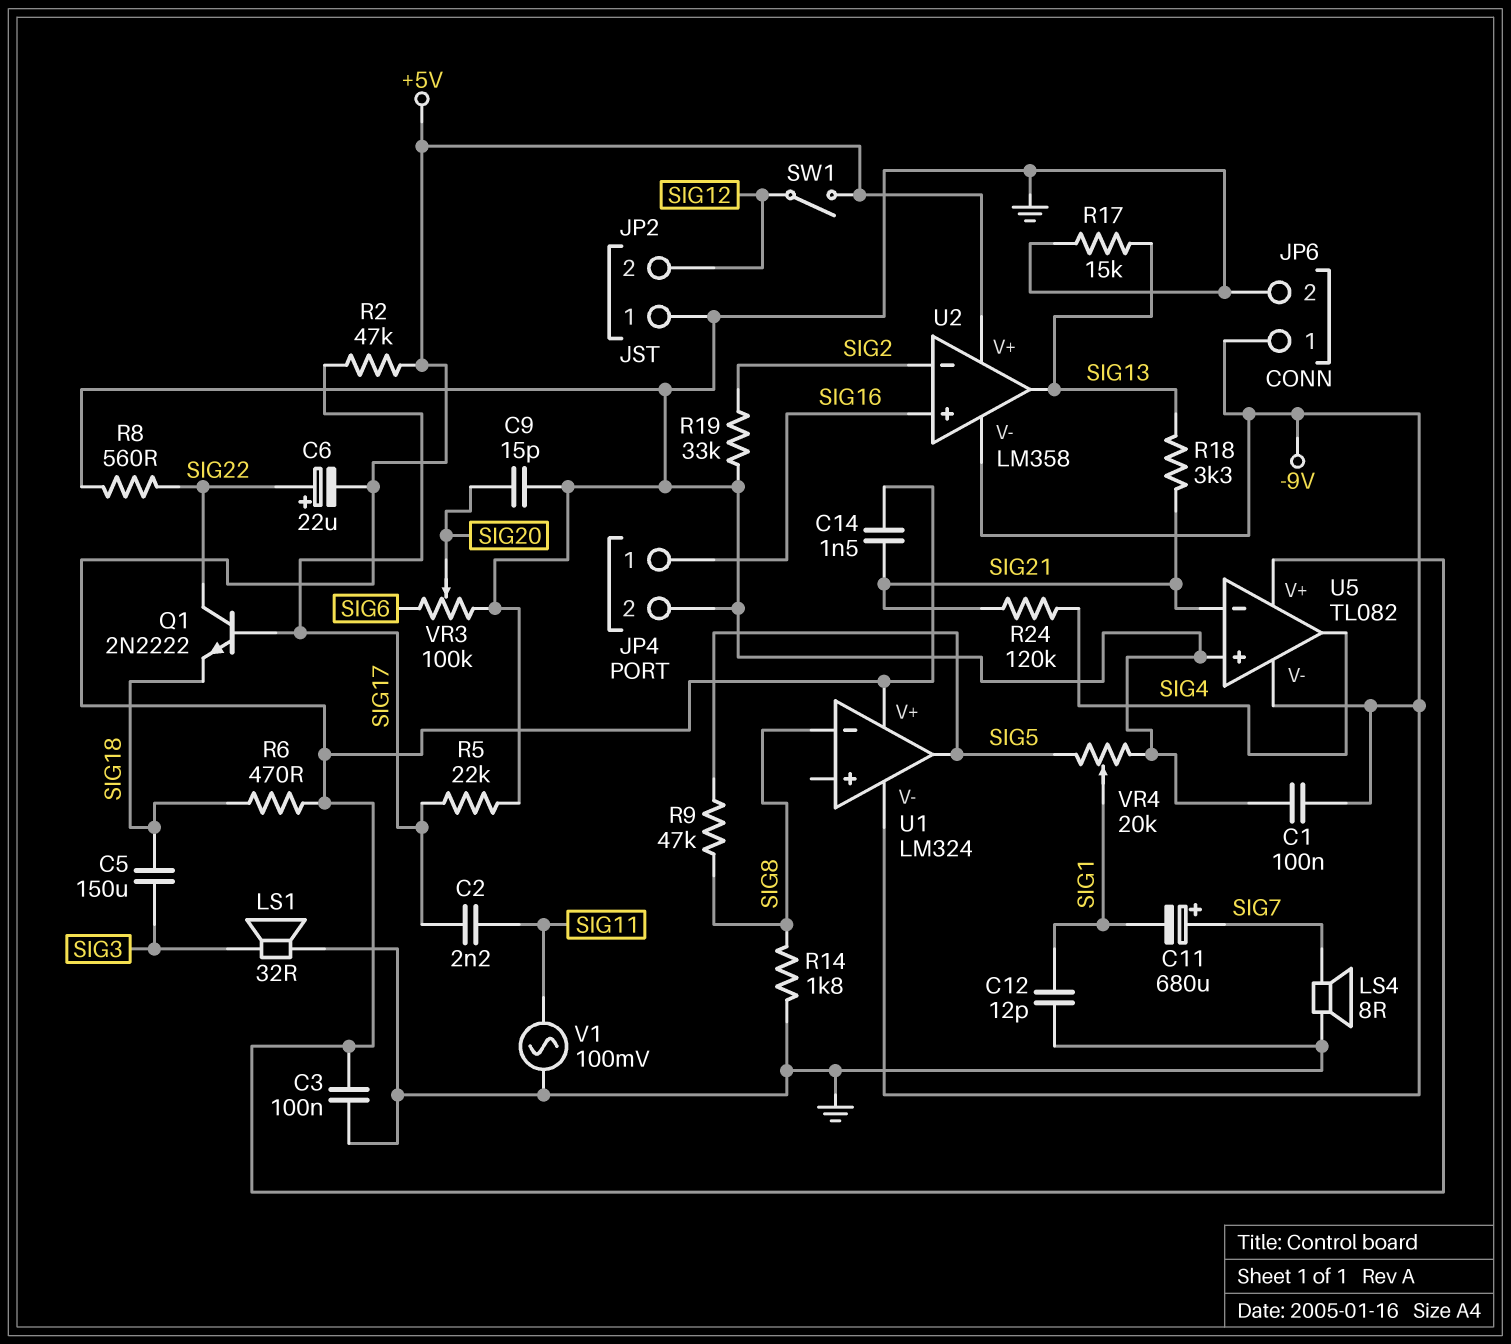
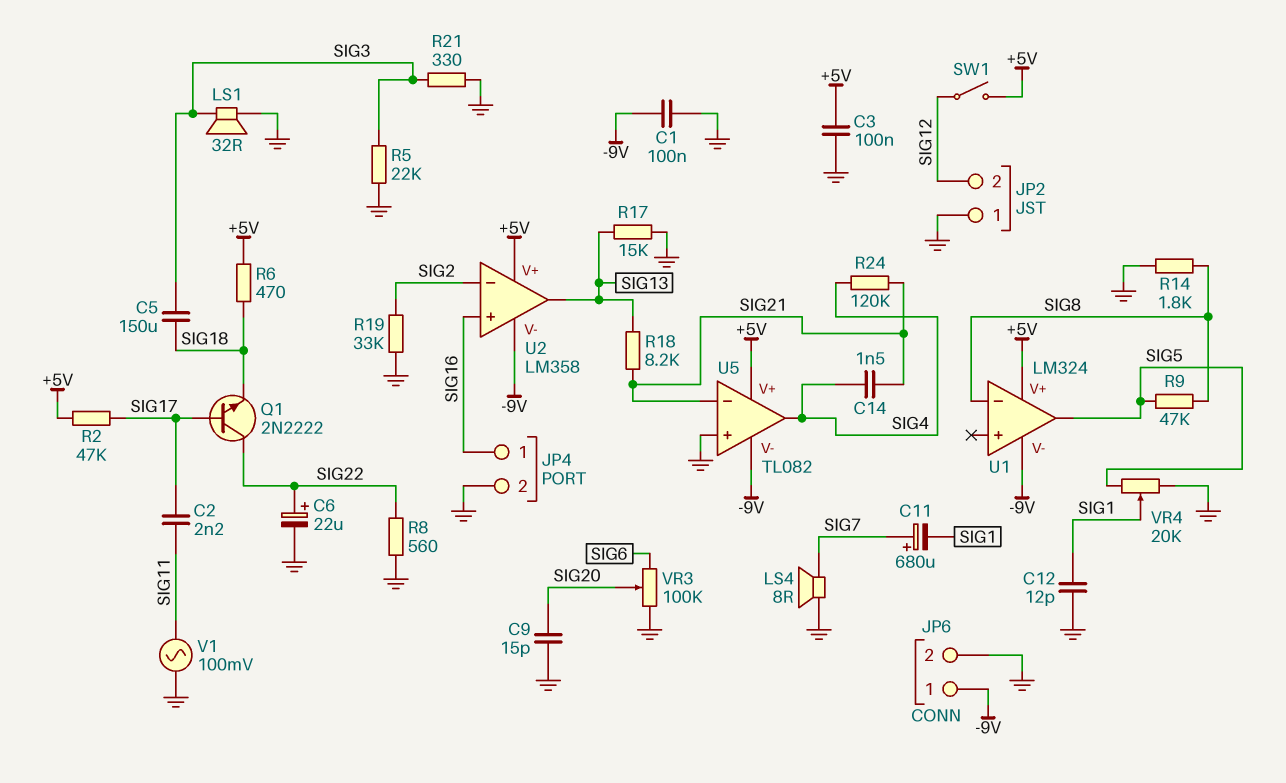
C6: 22uF (plus SIG22, minus +5V) -> 22uF (plus SIG22, minus GND)
C14: 1.5nF (+5V, SIG21) -> 1.5nF (SIG4, SIG21)
R5: 22k (GND, SIG17) -> 22k (GND, SIG3)
R18: 3.3k (SIG13, SIG21) -> 8.2k (SIG13, SIG21)
R21: none -> 330 (GND, SIG3)

